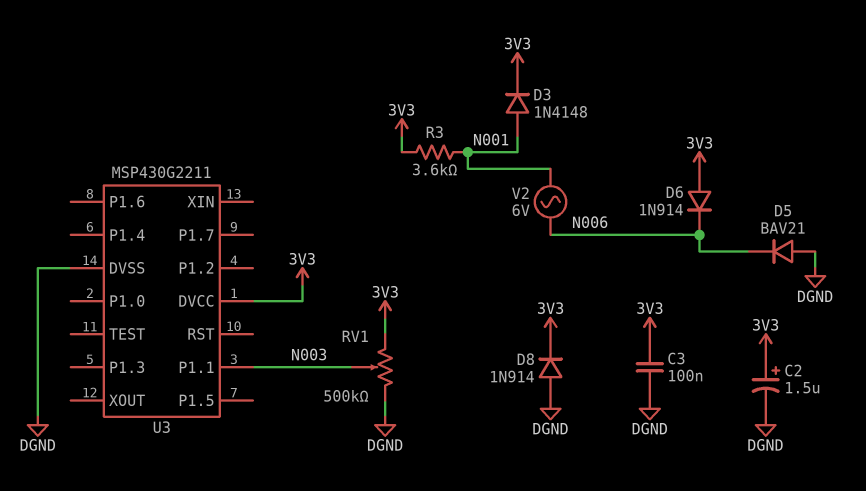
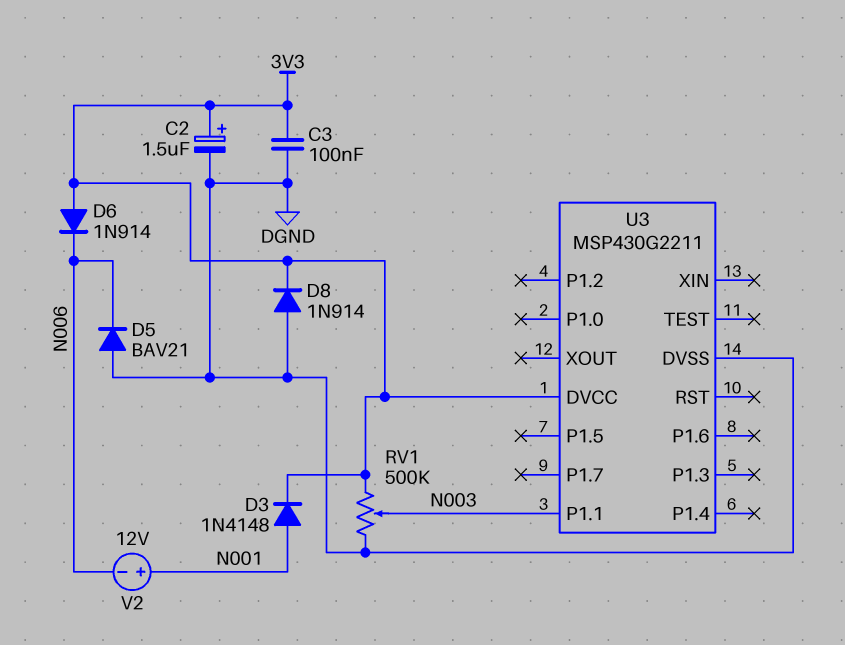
R3: 3.6k (3V3, N001) -> none
V2: AC 6V (N001, N006) -> 12V (plus N001, minus N006)

